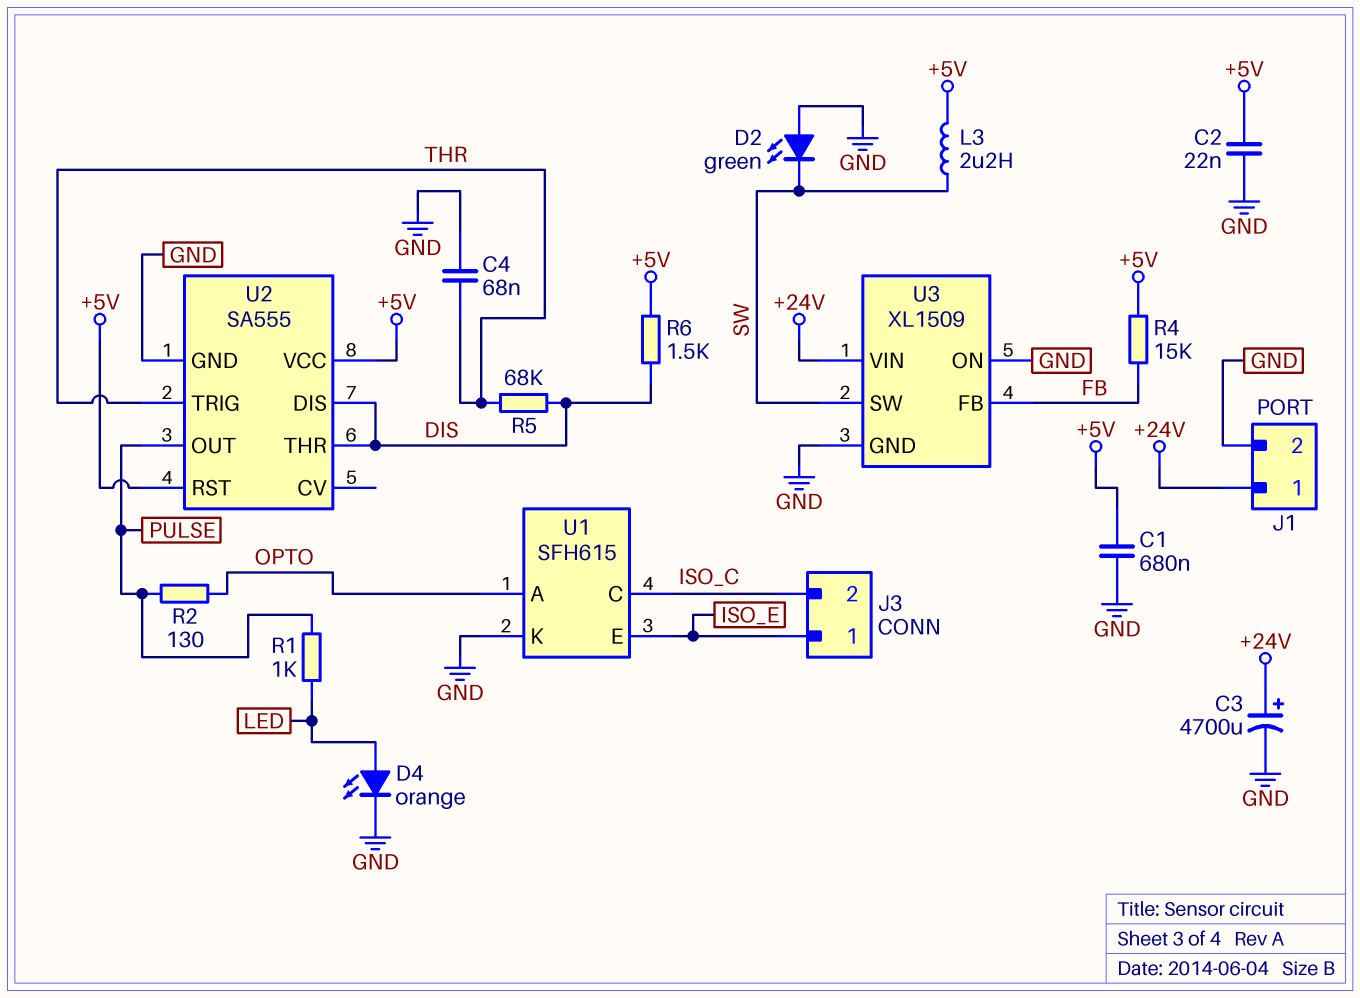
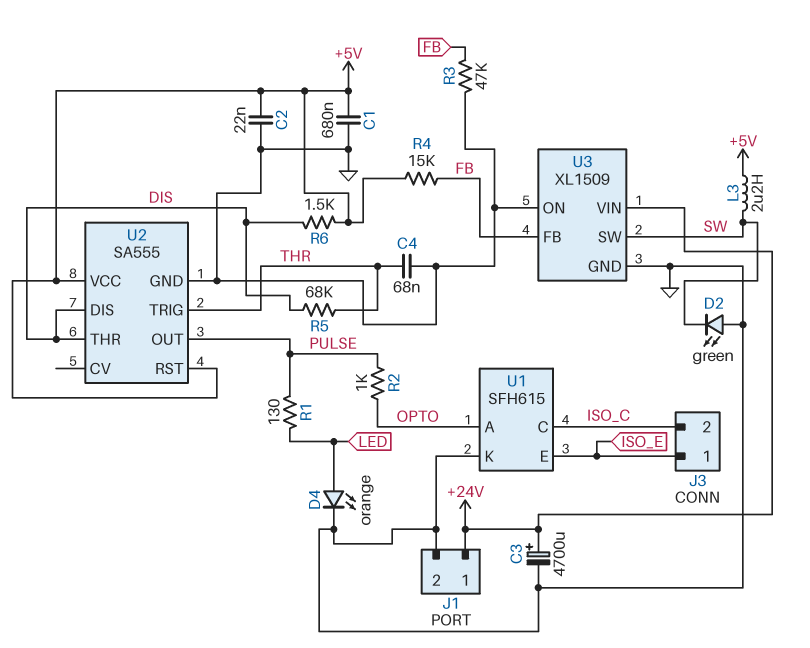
R1: 1k (LED, PULSE) -> 130 (LED, PULSE)
R2: 130 (OPTO, PULSE) -> 1k (OPTO, PULSE)
R3: none -> 47k (FB, GND)

